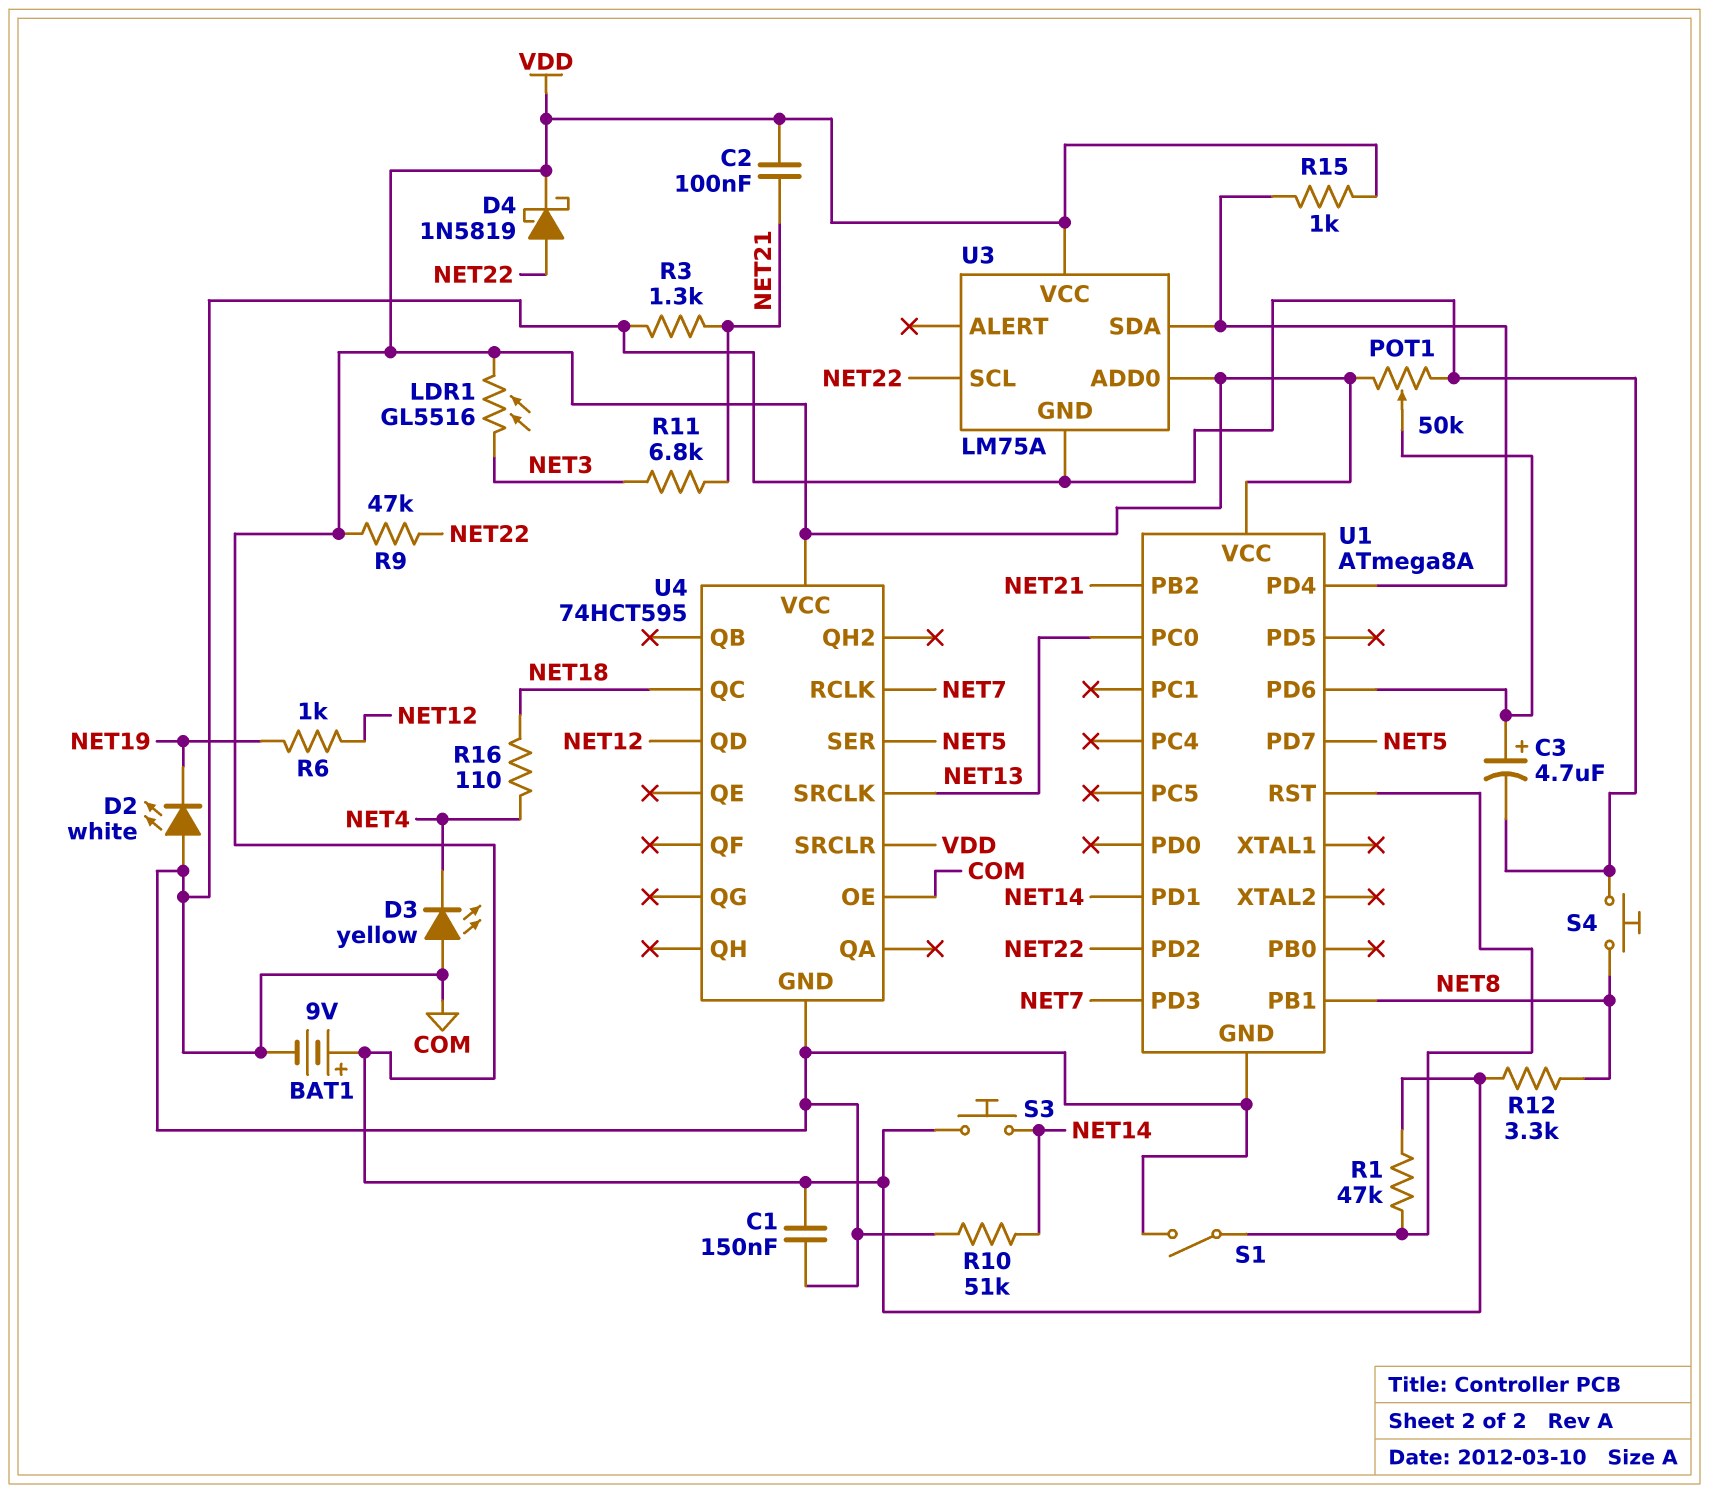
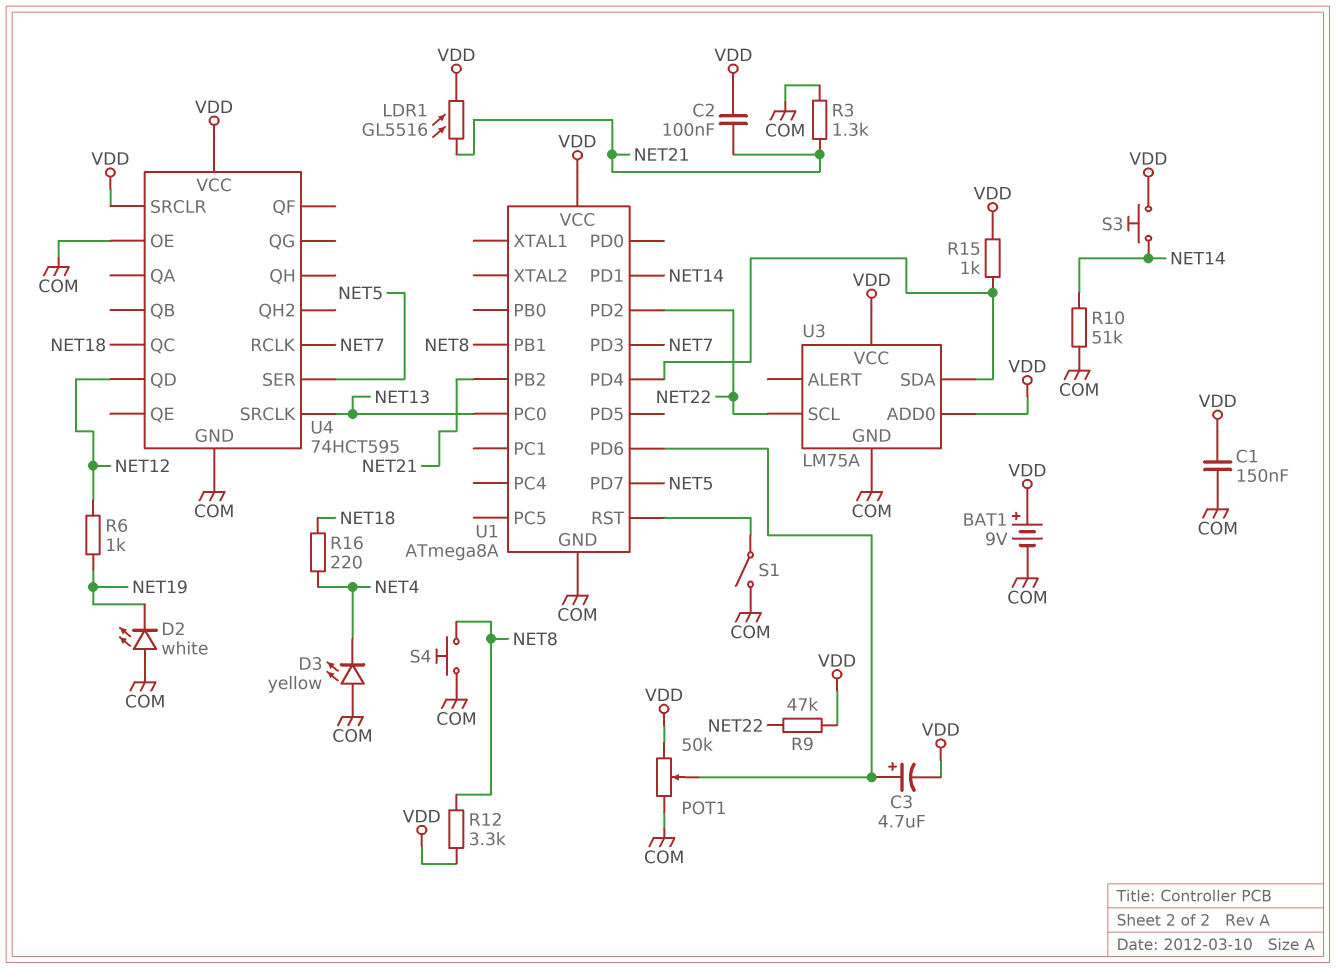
C3: 4.7uF (plus U1/PD6, minus COM) -> 4.7uF (plus U1/PD6, minus VDD)
D4: schottky 1N5819 (A NET22, K VDD) -> none
LDR1: GL5516 (NET3, VDD) -> GL5516 (NET21, VDD)
R1: 47k (U1/RST, VDD) -> none
R11: 6.8k (NET3, NET21) -> none
R16: 110 (NET4, NET18) -> 220 (NET4, NET18)

